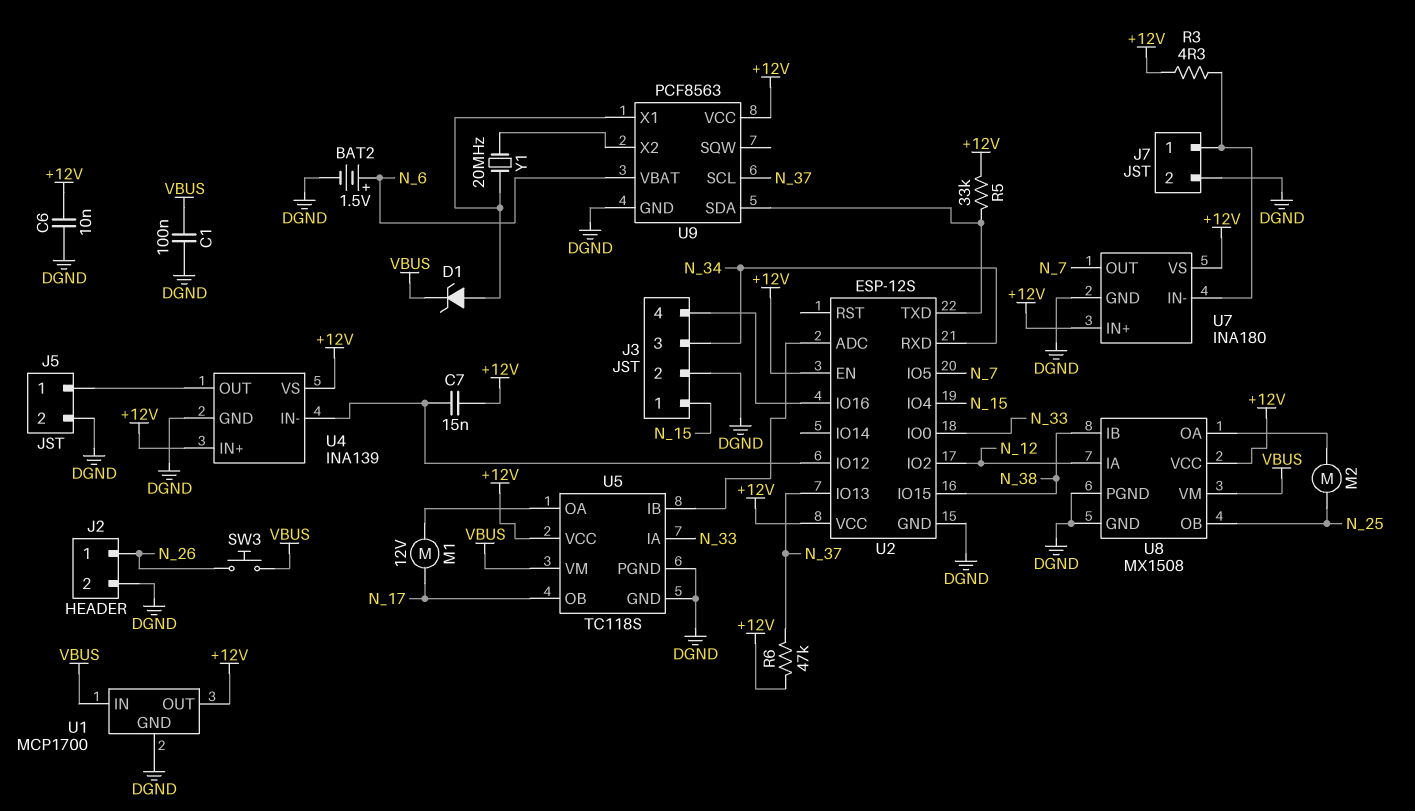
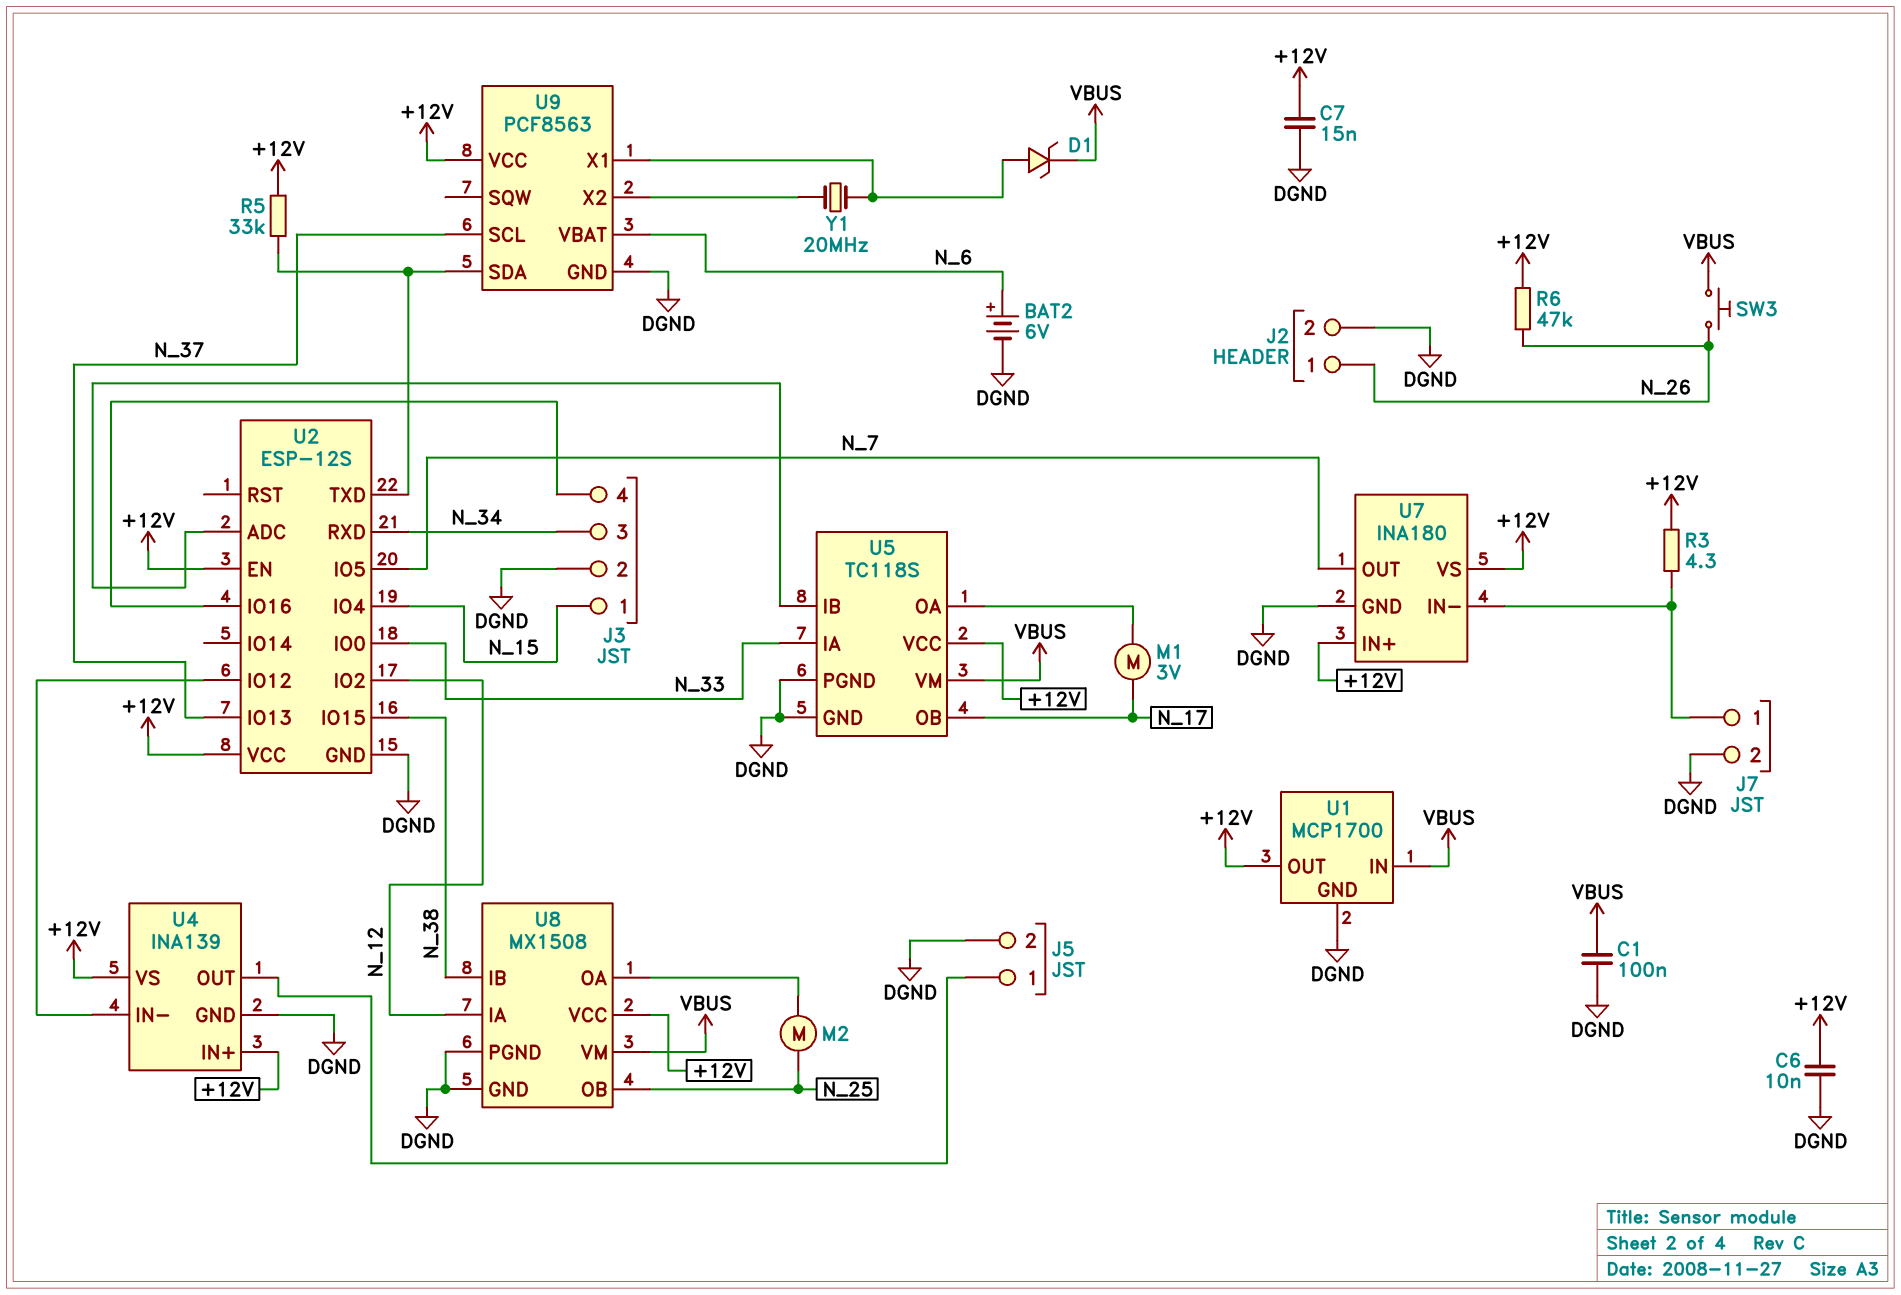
BAT2: 1.5V (plus N_6, minus DGND) -> 6V (plus N_6, minus DGND)
C7: 15nF (+12V, U2/IO12) -> 15nF (+12V, DGND)
M1: motor 12V (N_17, U5/OA) -> motor 3V (N_17, U5/OA)
R6: 47k (+12V, N_37) -> 47k (+12V, N_26)

